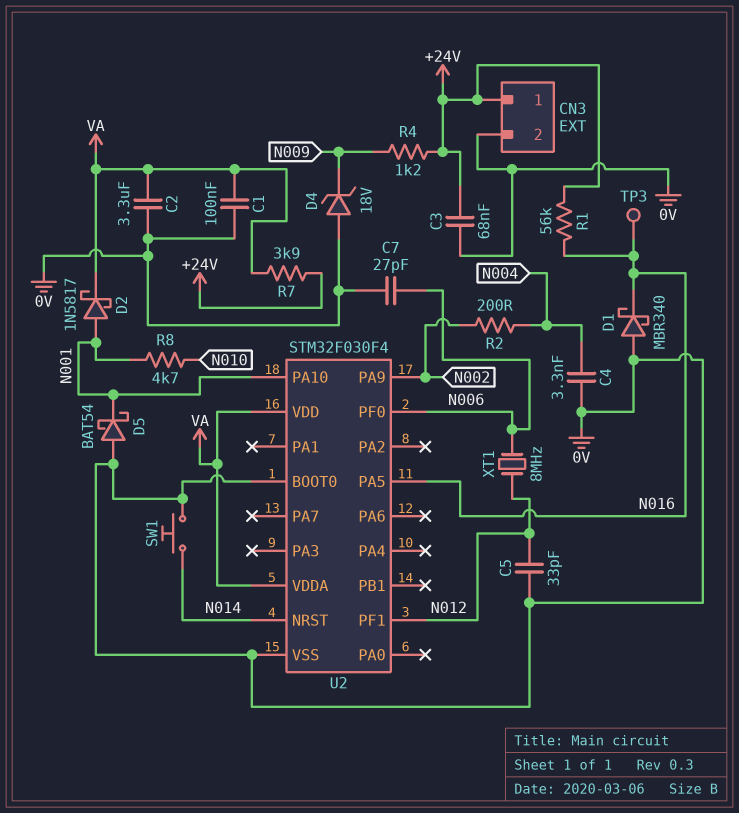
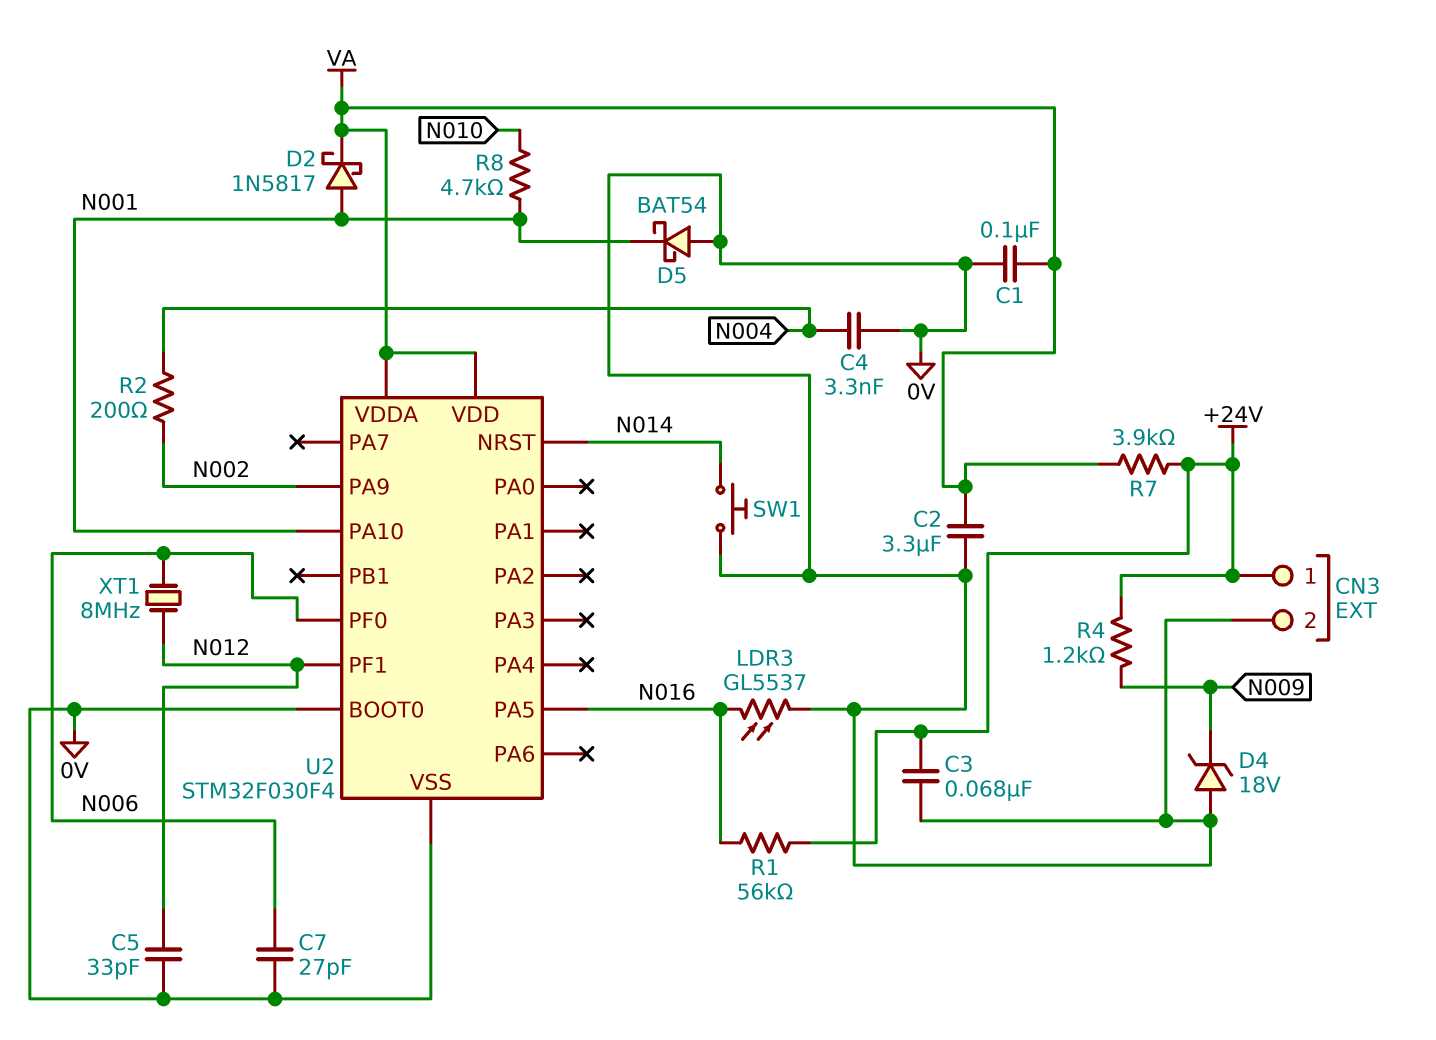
D1: schottky MBR340 (A 0V, K N016) -> none
LDR3: none -> GL5537 (0V, N016)
TP3: test point (N016) -> none

